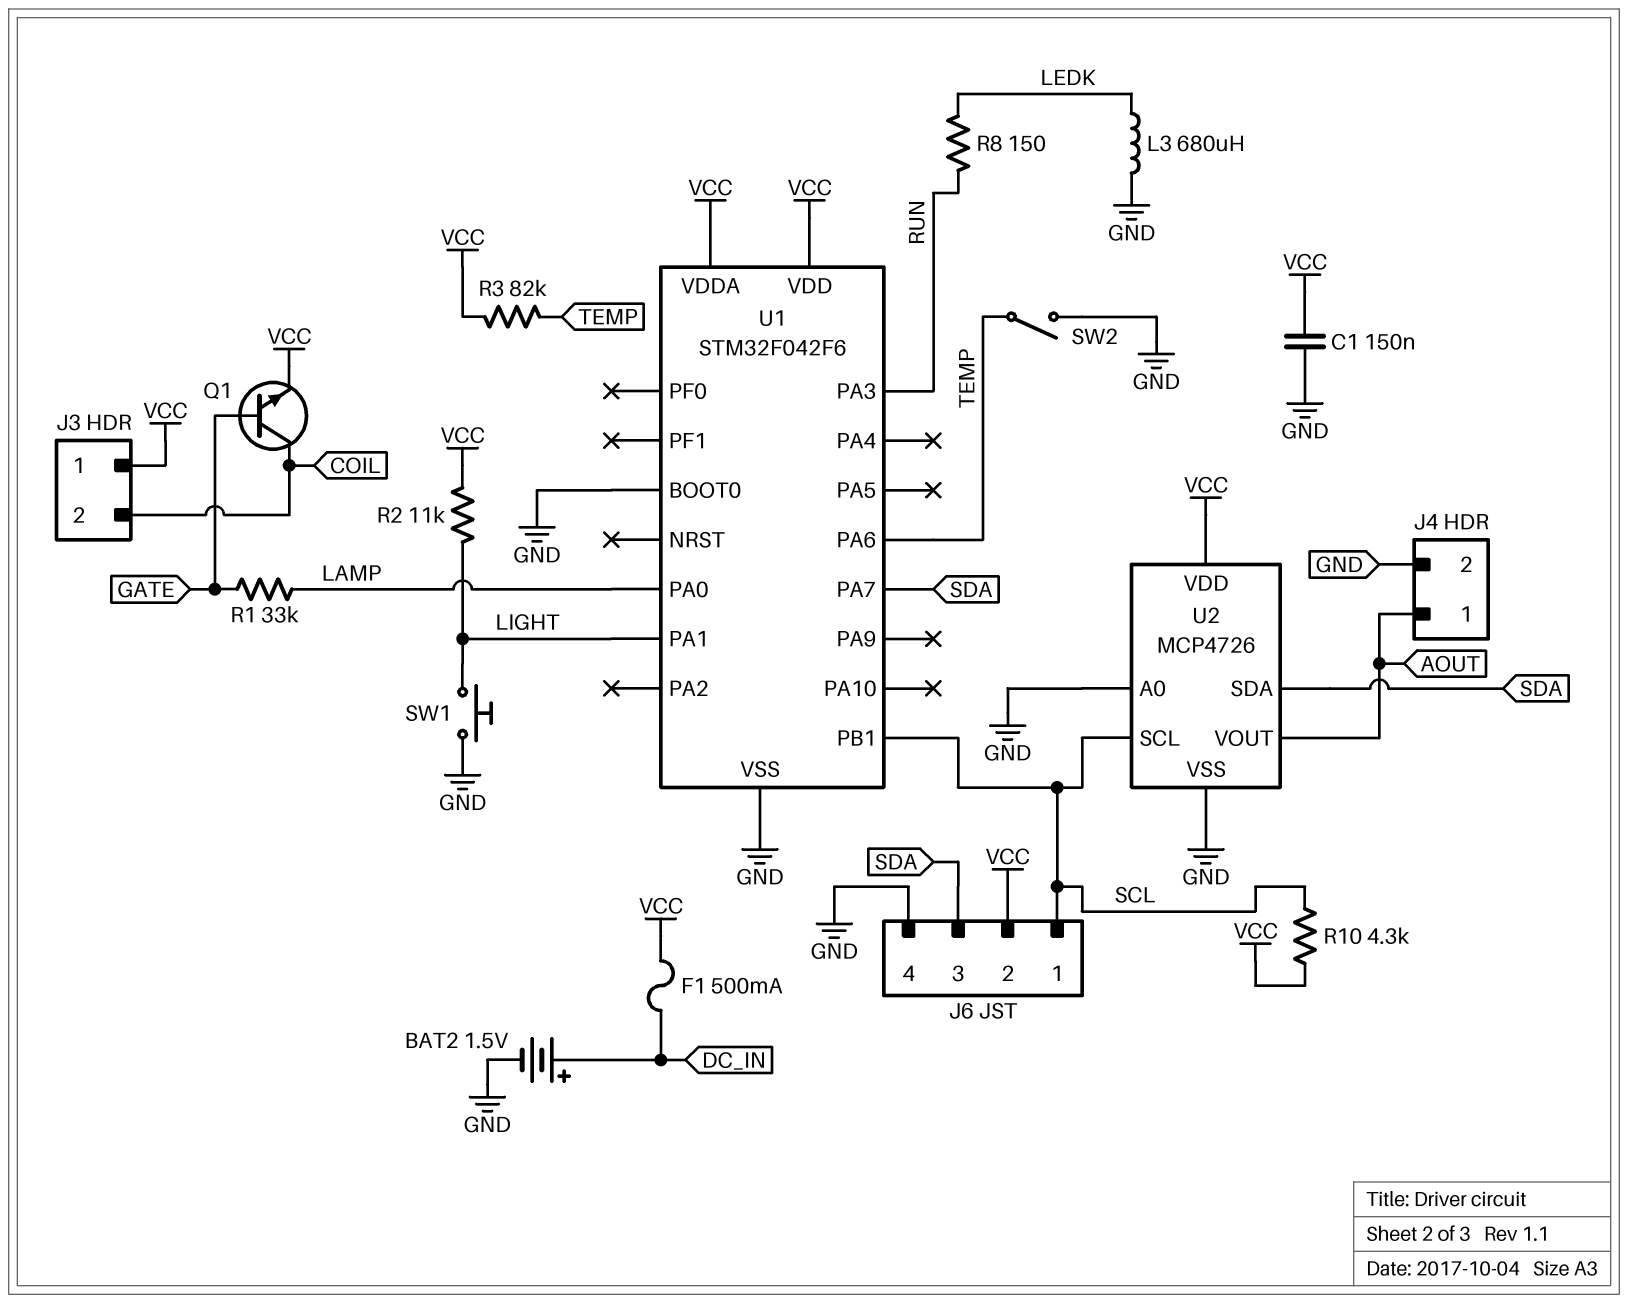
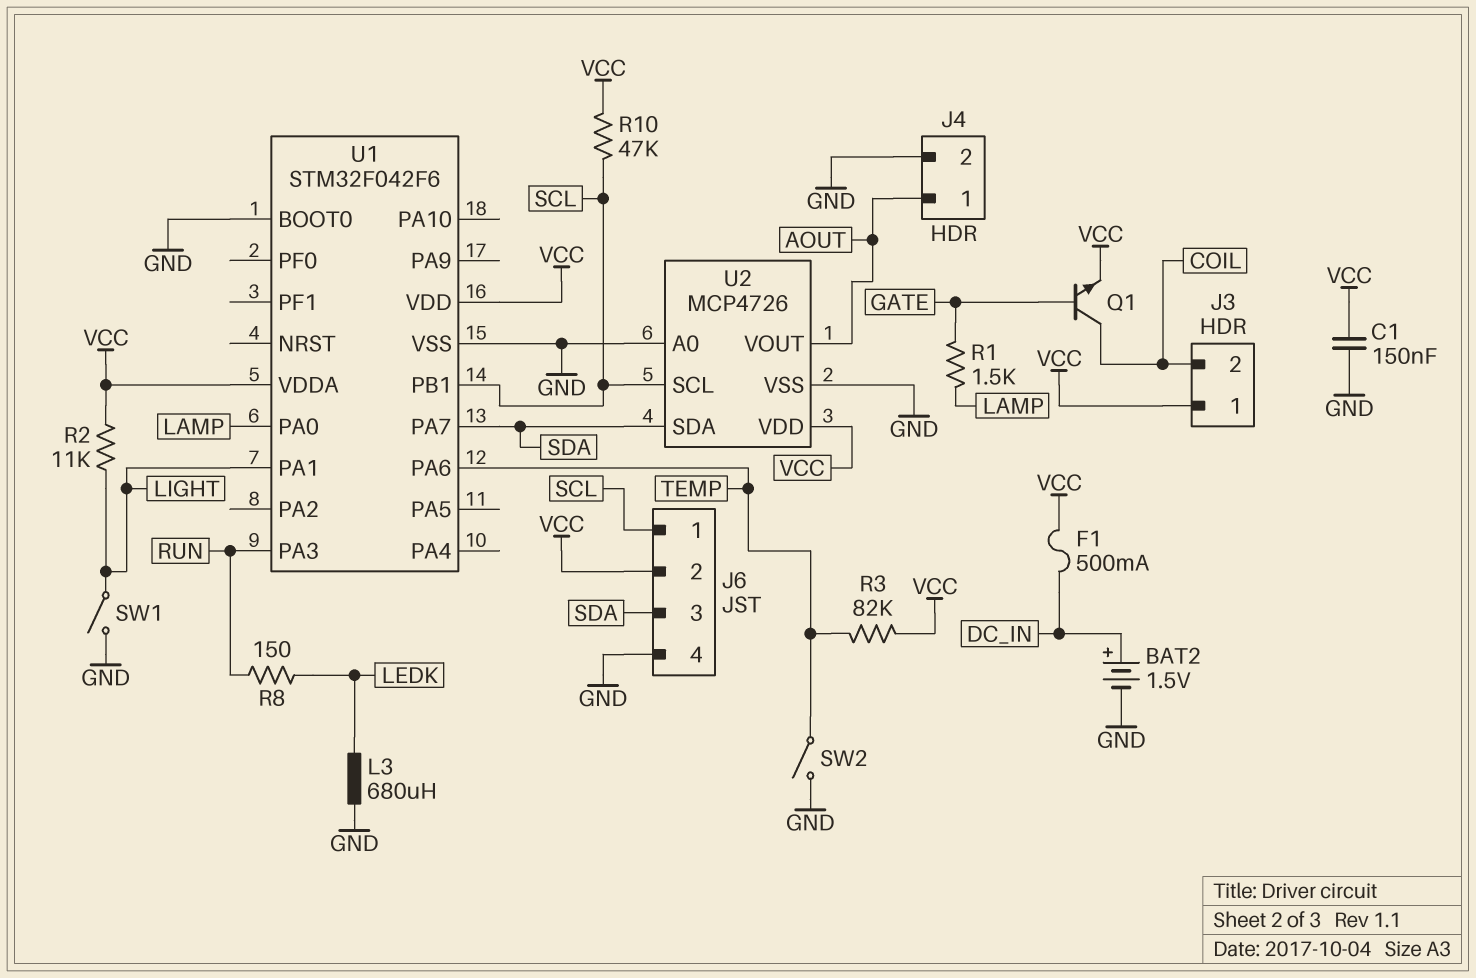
R1: 33k (GATE, LAMP) -> 1.5k (GATE, LAMP)
R10: 4.3k (SCL, VCC) -> 47k (SCL, VCC)
SW1: button (GND, LIGHT) -> switch (GND, LIGHT)

